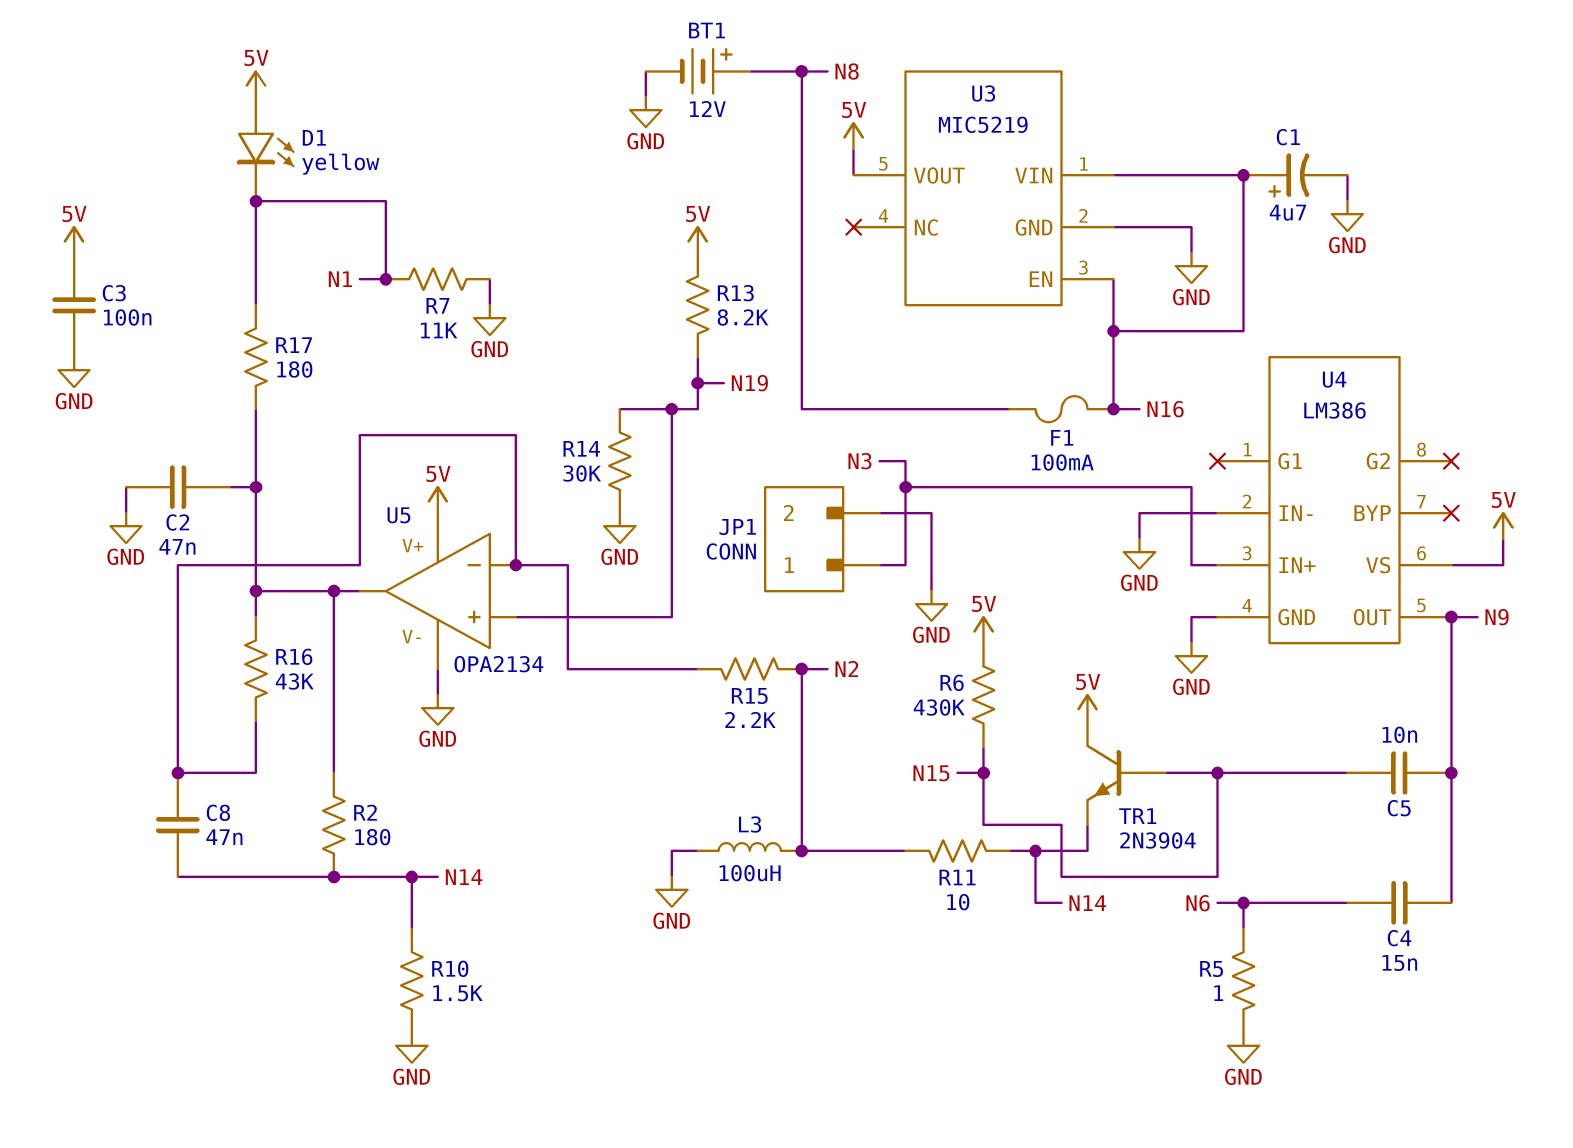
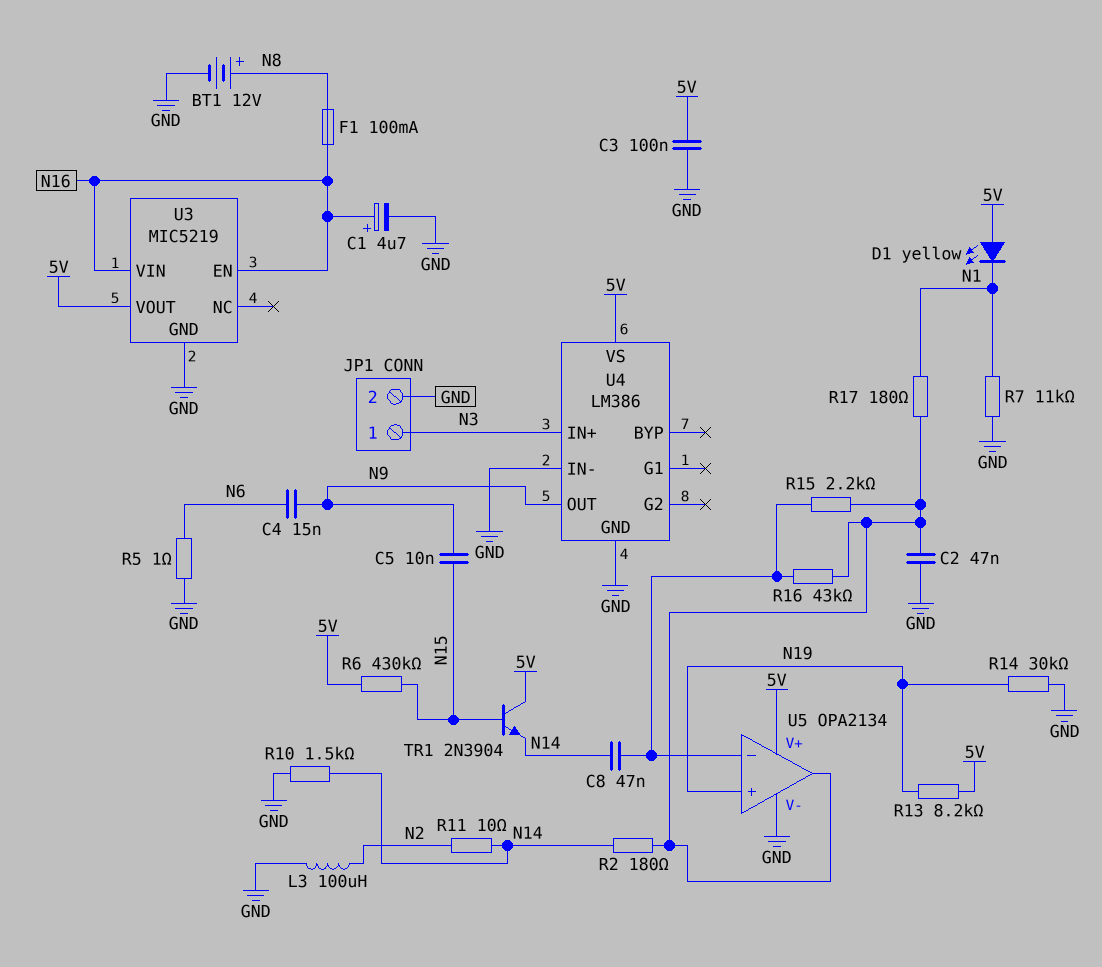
R15: 2.2k (N2, U5/in-) -> 2.2k (U5/in-, U5/out)

